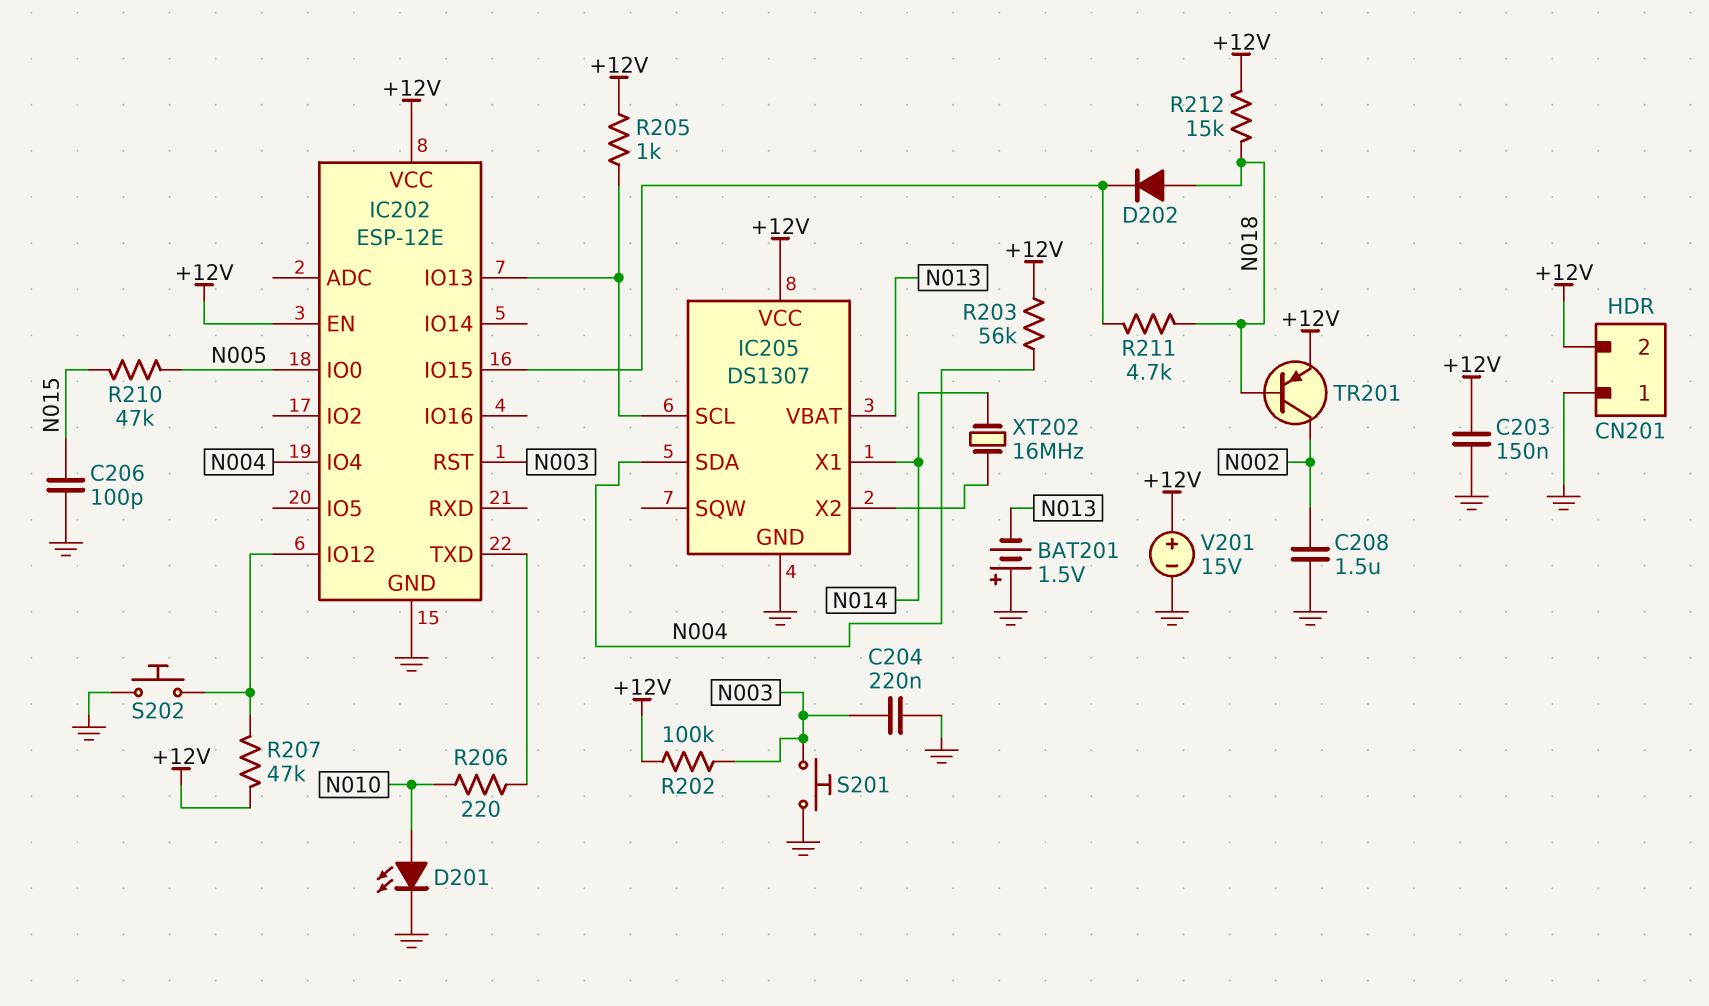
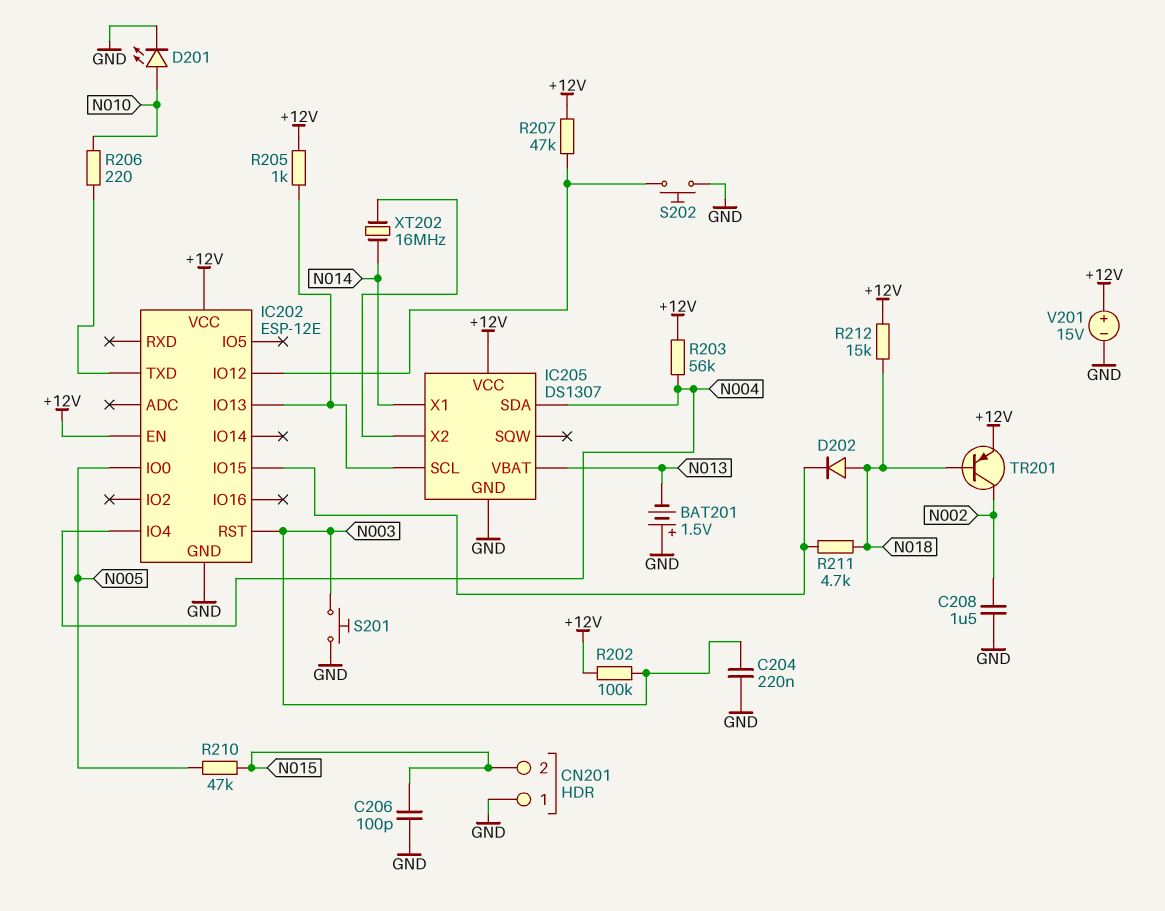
C203: 150nF (+12V, GND) -> none
CN201 pin 2: +12V -> N015

